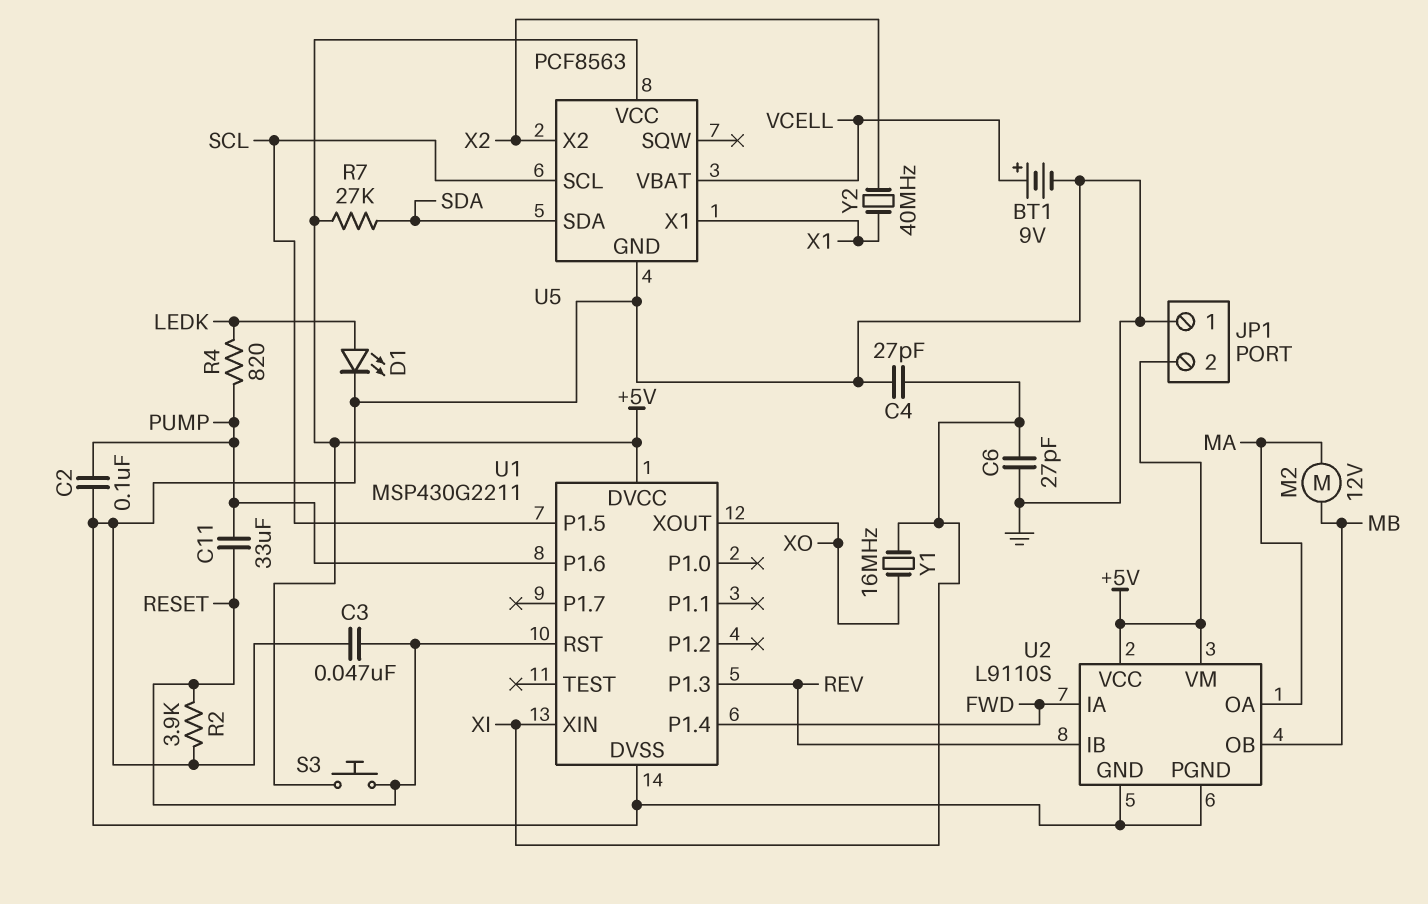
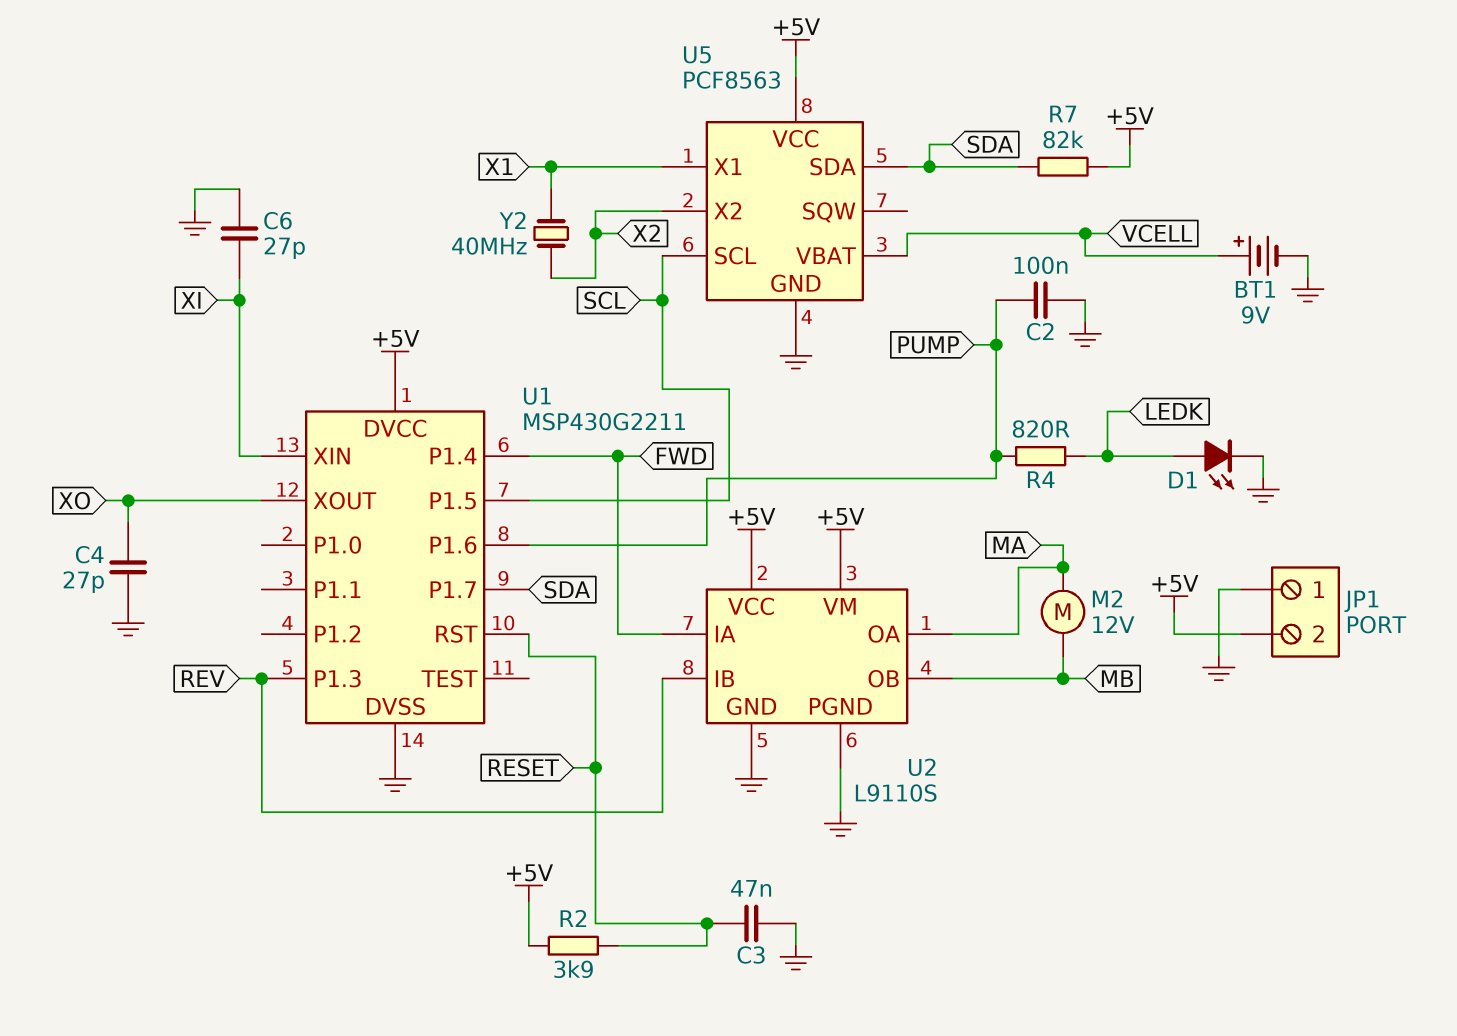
C4: 27pF (GND, XI) -> 27pF (GND, XO)
C11: 33uF (PUMP, RESET) -> none
R2: 3.9k (GND, RESET) -> 3.9k (+5V, RESET)
R7: 27k (+5V, SDA) -> 82k (+5V, SDA)
S3: button (+5V, RESET) -> none
U1 pin P1.7: none -> SDA
Y1: 16MHz (XI, XO) -> none

